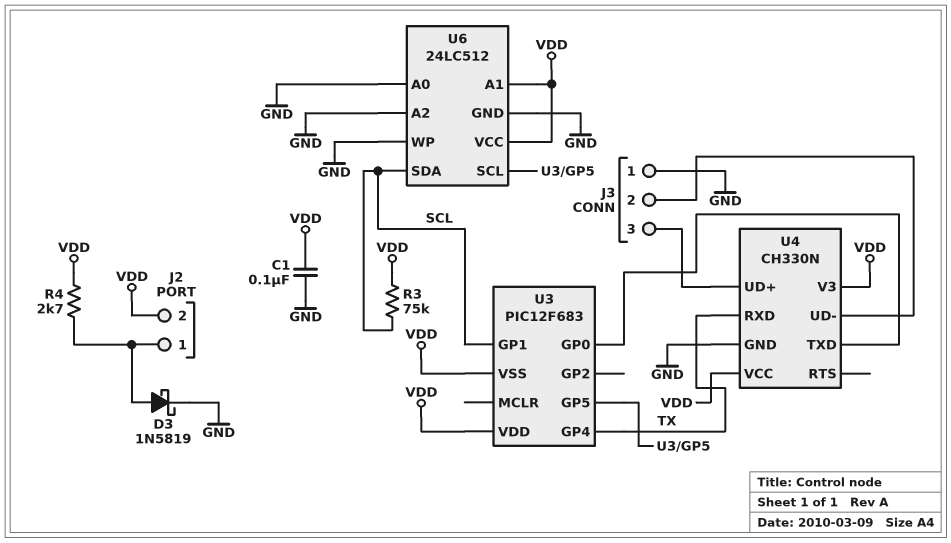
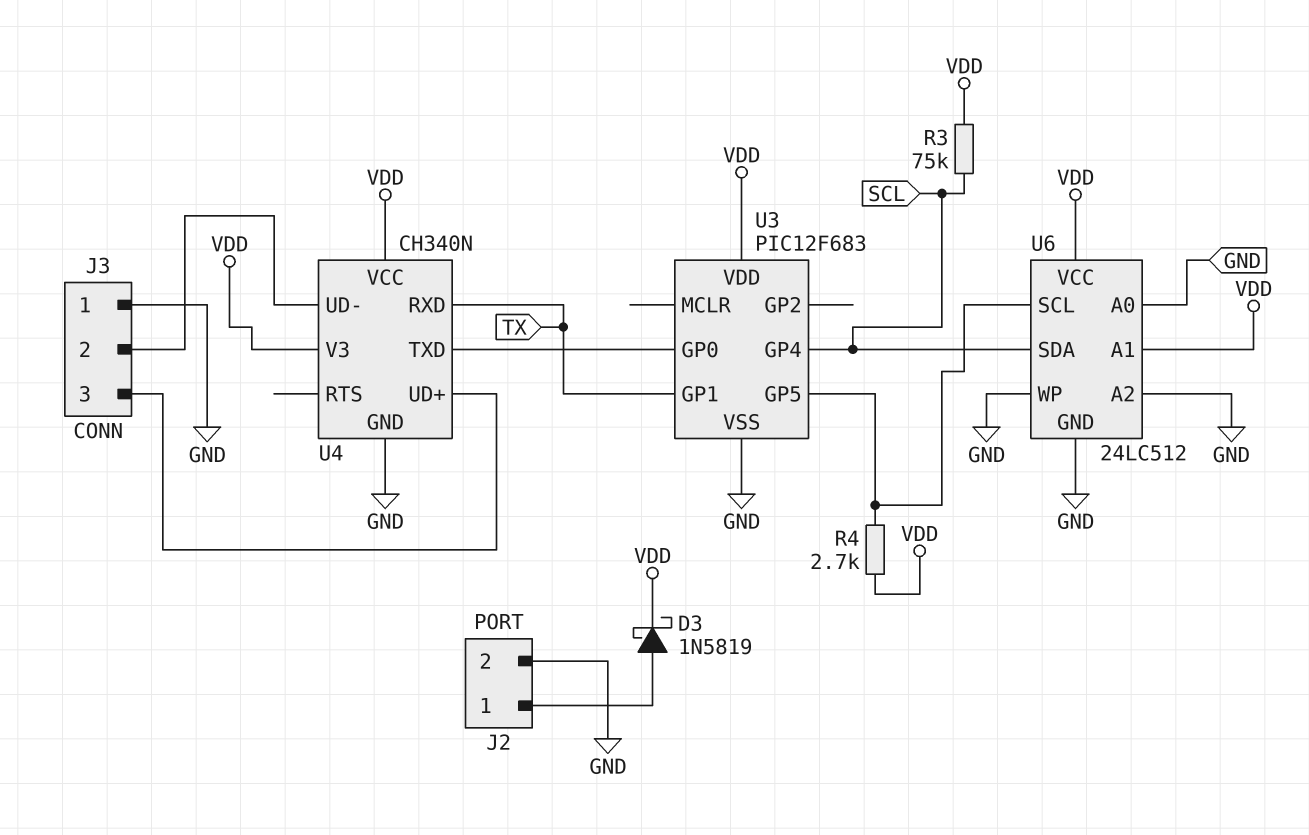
C1: 100nF (GND, VDD) -> none
D3: schottky 1N5819 (A J2/1, K GND) -> schottky 1N5819 (A J2/1, K VDD)
J2 pin 2: VDD -> GND
R4: 2.7k (J2/1, VDD) -> 2.7k (U3/GP5, VDD)
U3 pin GP1: SCL -> TX
U3 pin GP4: TX -> SCL
U3 pin VSS: VDD -> GND
U4: CH330N -> CH340N

